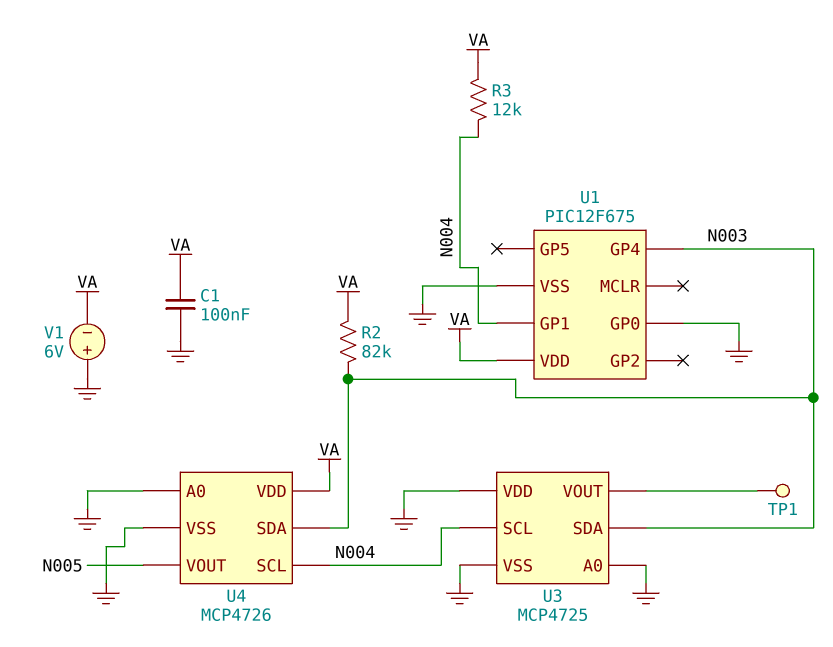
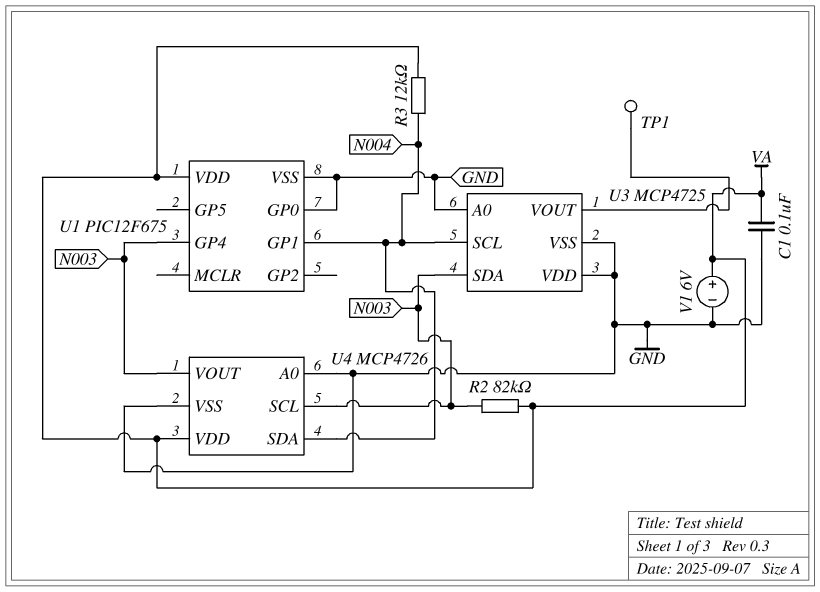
U4 pin SCL: N004 -> N003
U4 pin SDA: N003 -> N004
U4 pin VOUT: N005 -> N003
V1: 6V (plus GND, minus VA) -> 6V (plus VA, minus GND)

